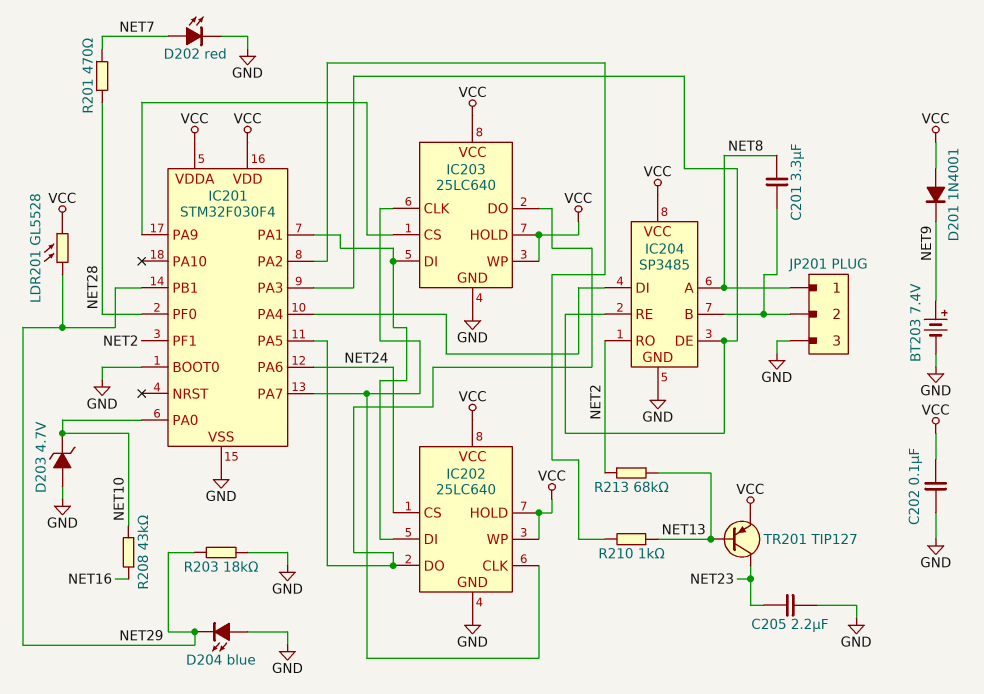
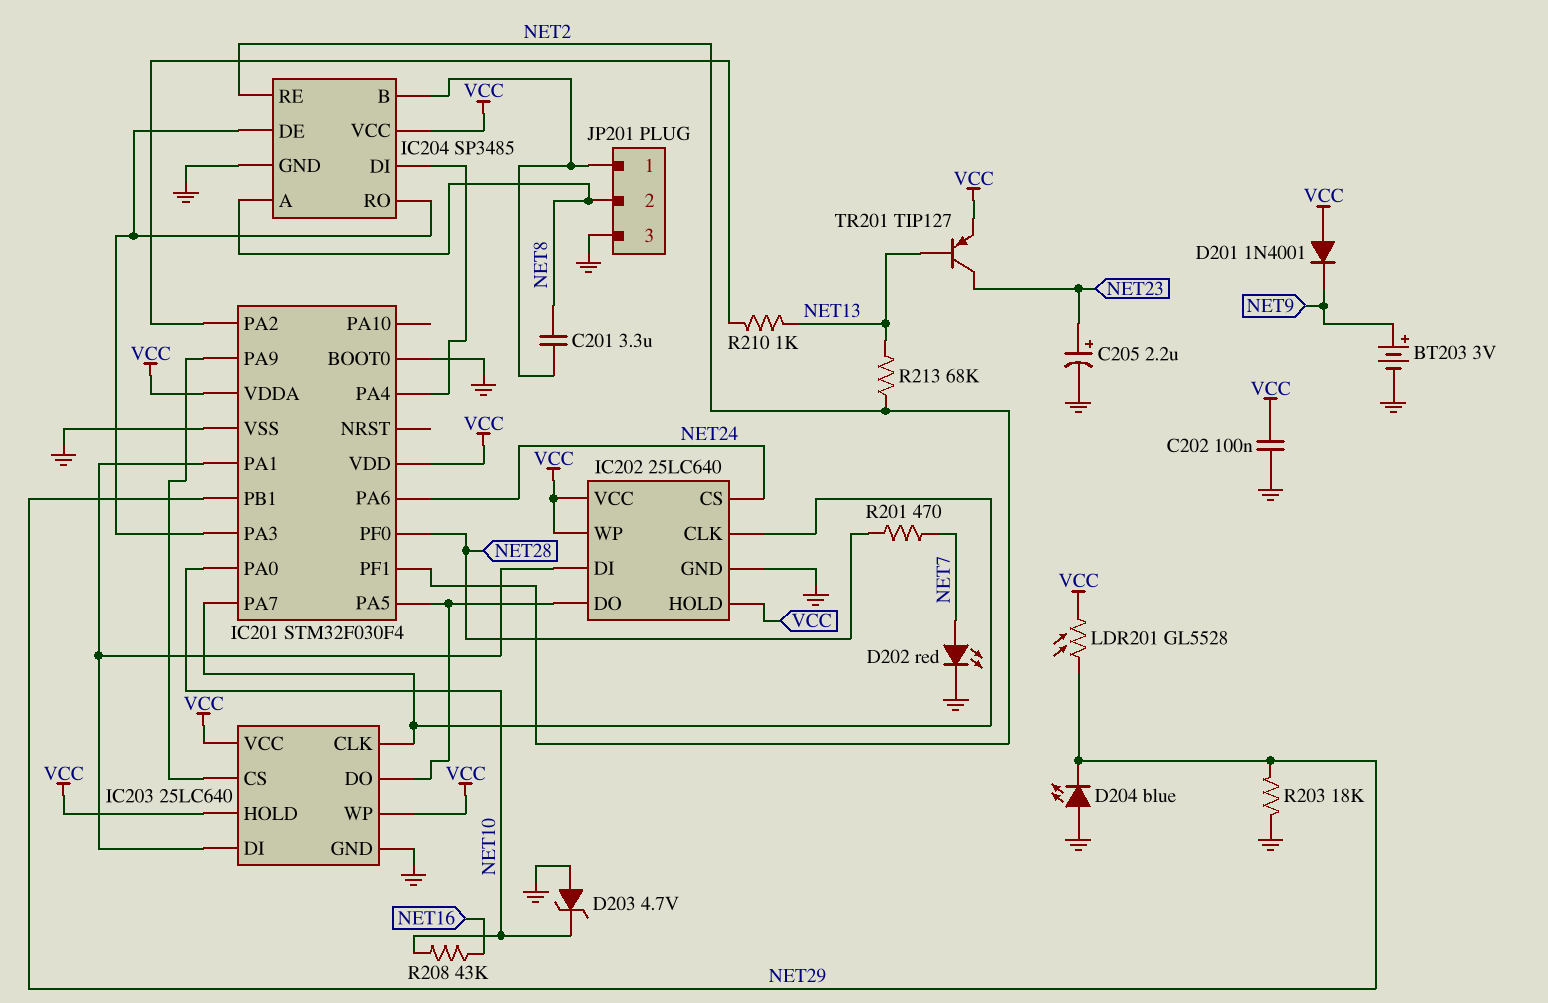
BT203: 7.4V (plus NET9, minus GND) -> 3V (plus NET9, minus GND)
C205: 2.2uF (GND, NET23) -> 2.2uF (plus NET23, minus GND)
IC204 pin RE: IC201/PA3 -> NET2
IC204 pin RO: NET2 -> IC201/PA3
JP201 pin 1: NET8 -> IC204/B
JP201 pin 2: IC204/B -> NET8

